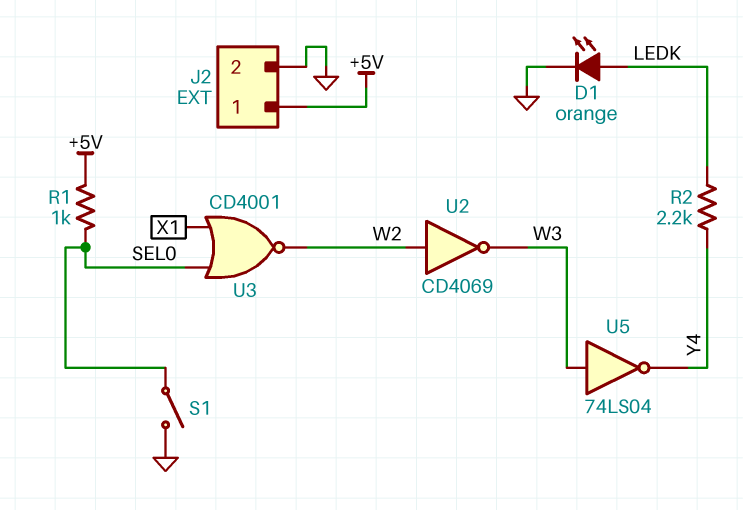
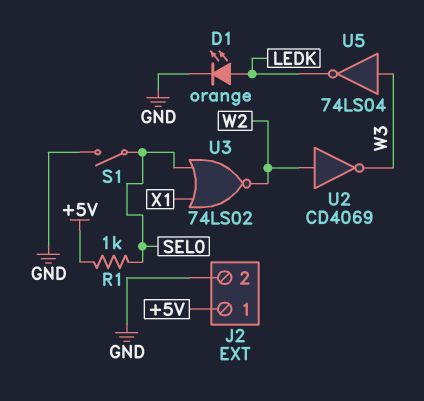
R2: 2.2k (LEDK, Y4) -> none
U3: NOR CD4001 (in SEL0, in X1, out W2) -> NOR 74LS02 (in SEL0, in X1, out W2)
U5: NOT 74LS04 (in W3, out Y4) -> NOT 74LS04 (in W3, out LEDK)

